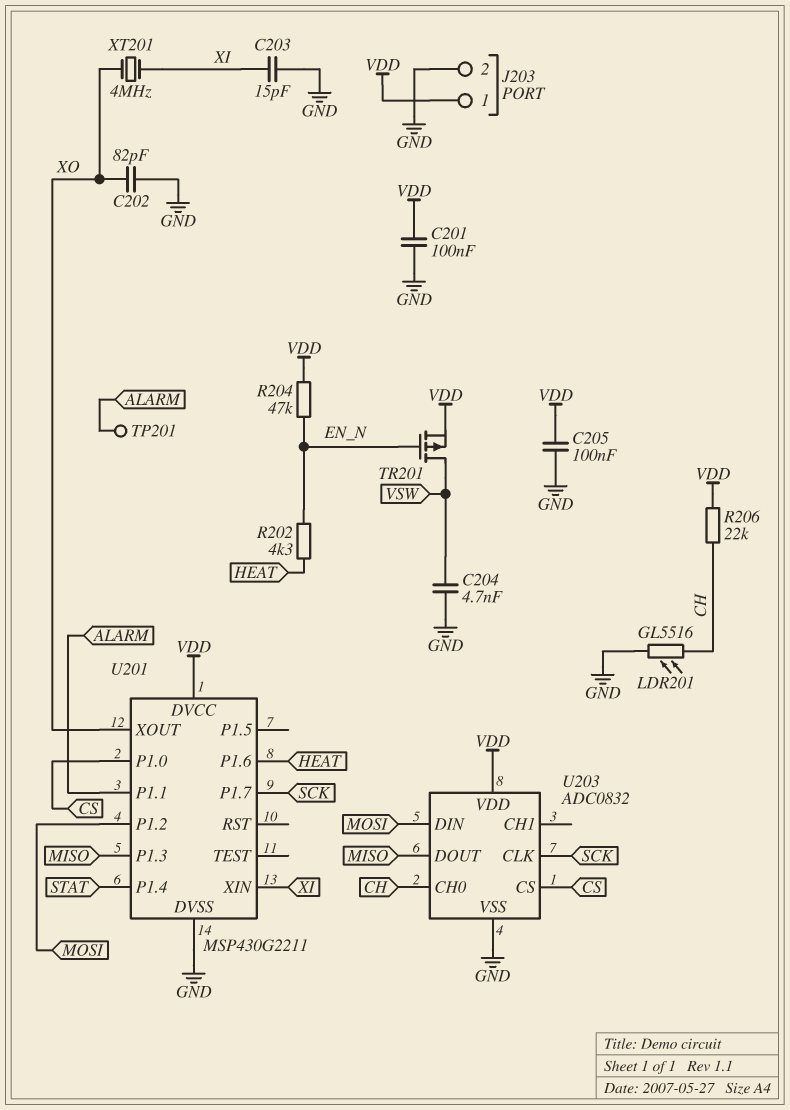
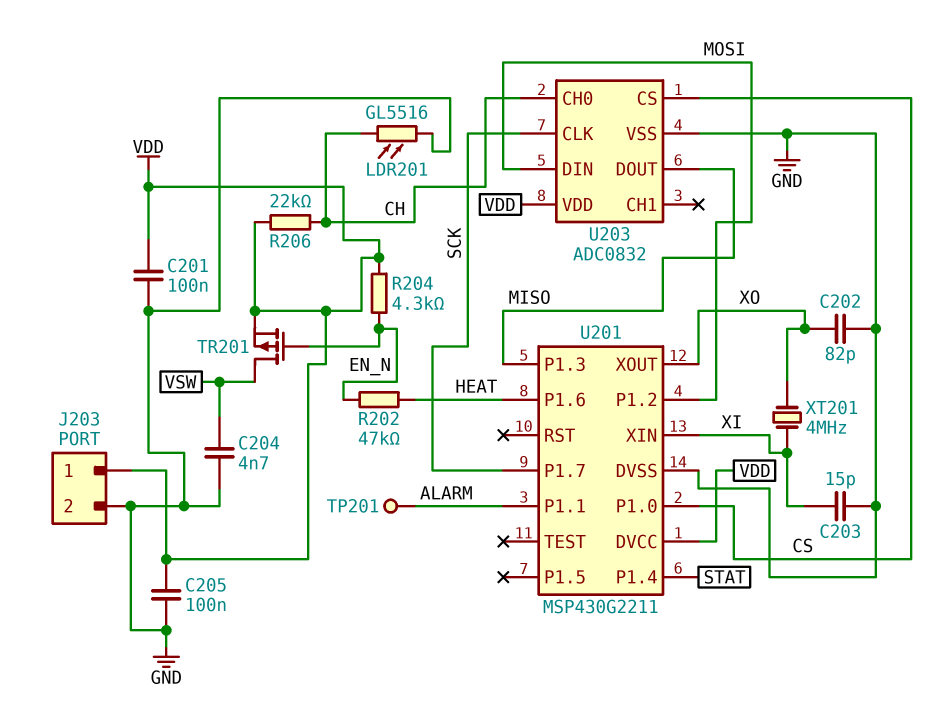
R202: 4.3k (EN_N, HEAT) -> 47k (EN_N, HEAT)
R204: 47k (EN_N, VDD) -> 4.3k (EN_N, VDD)

